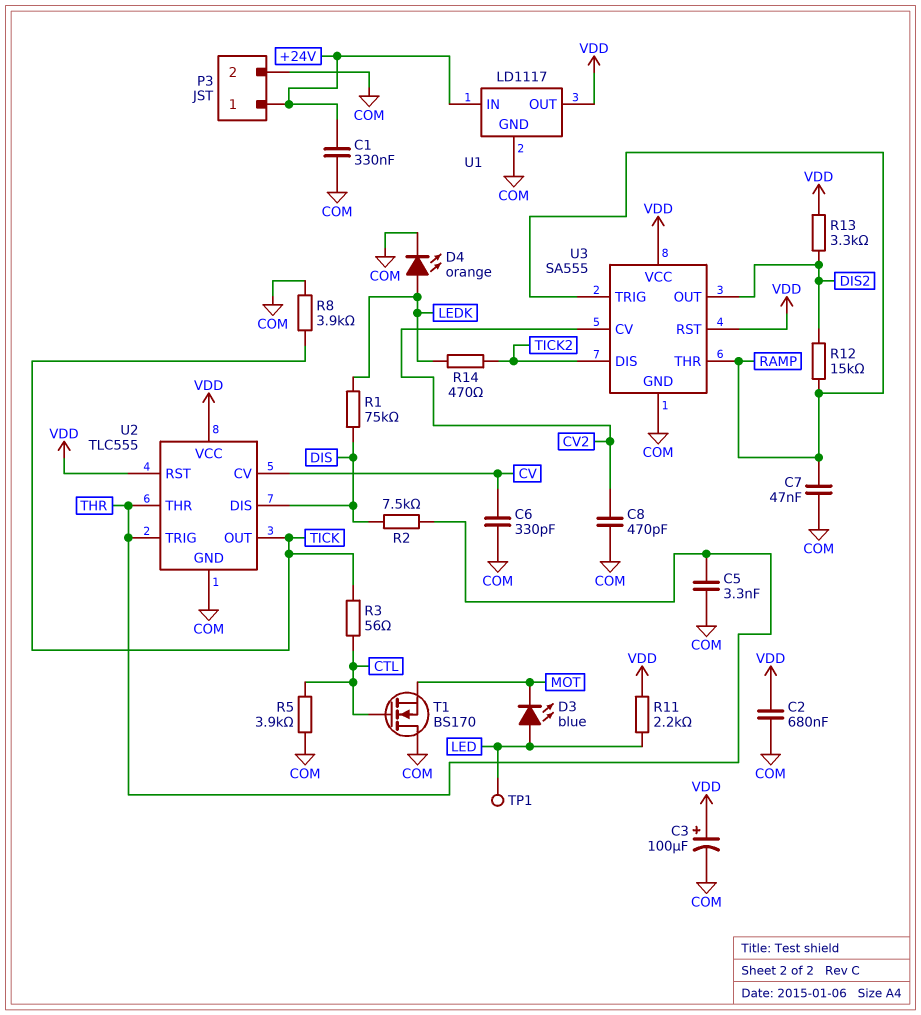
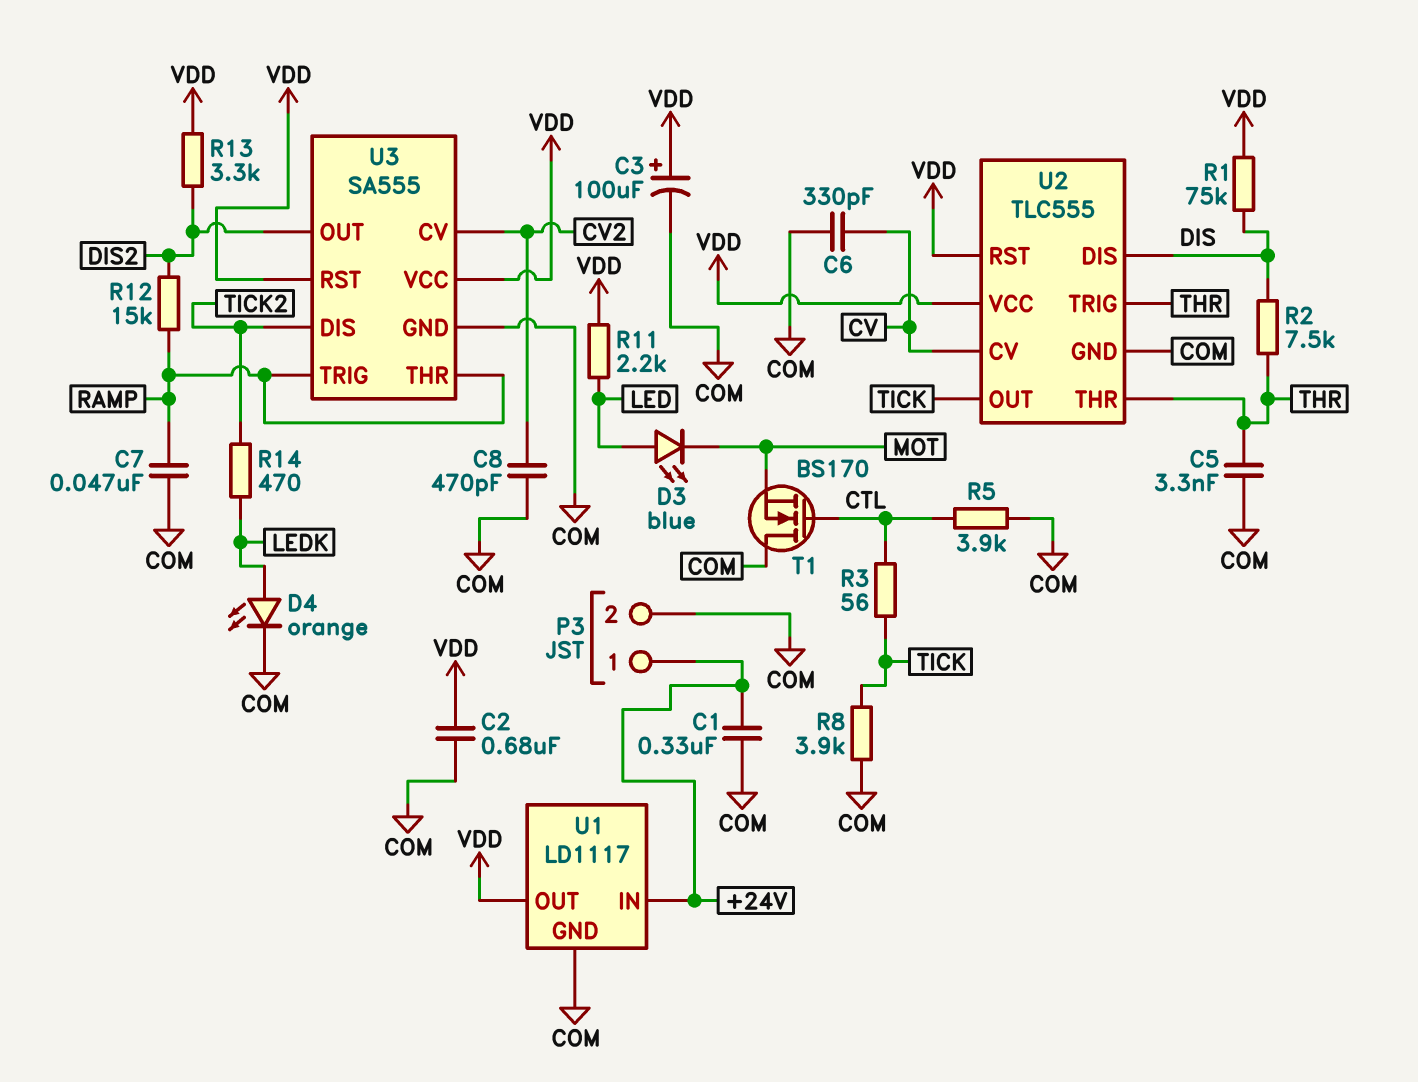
R1: 75k (DIS, LEDK) -> 75k (DIS, VDD)
TP1: test point (LED) -> none

